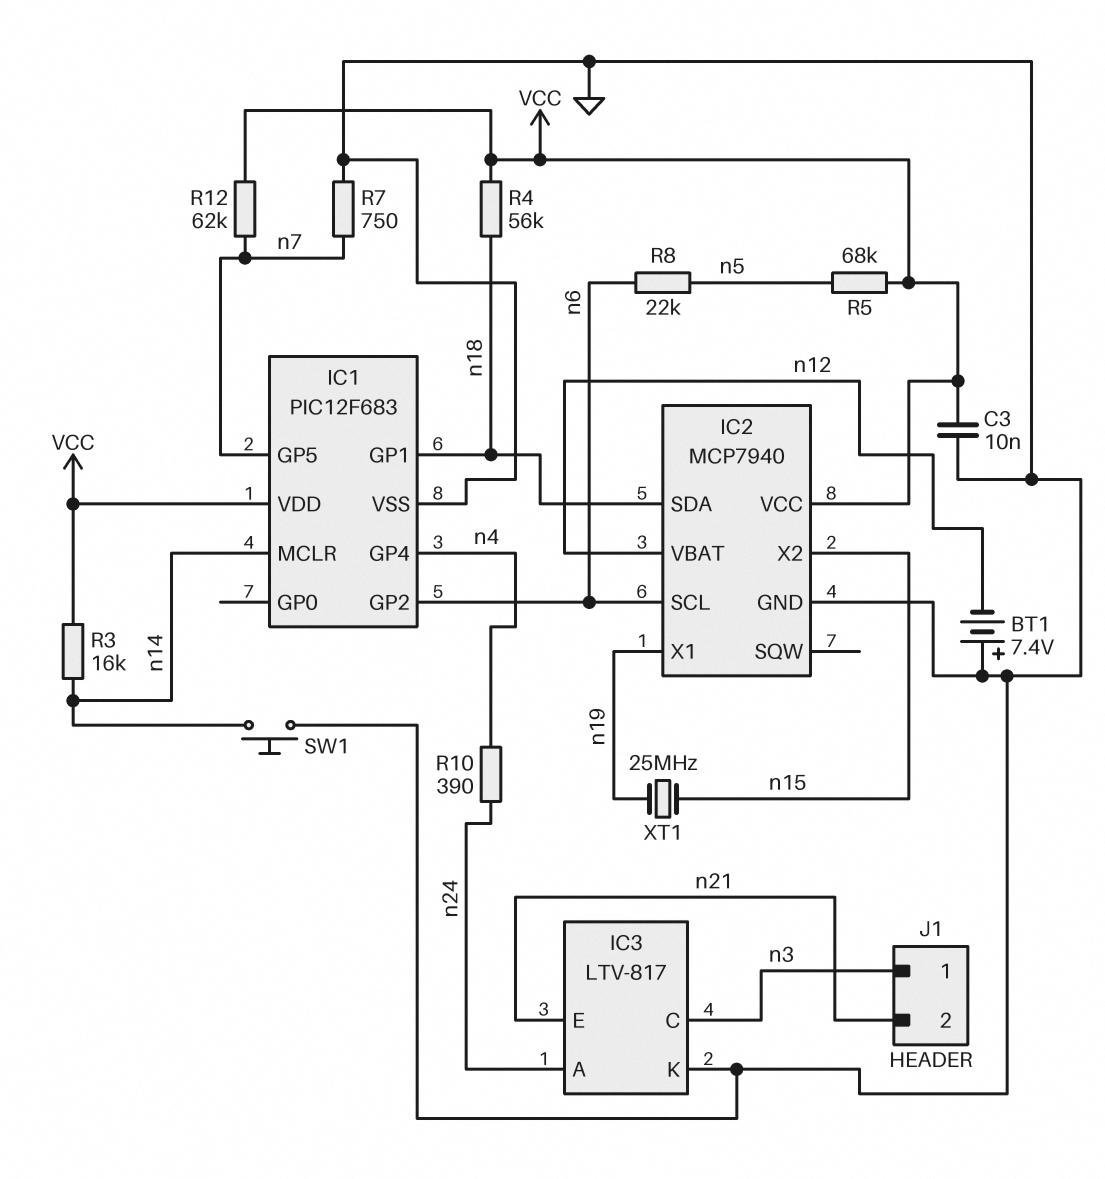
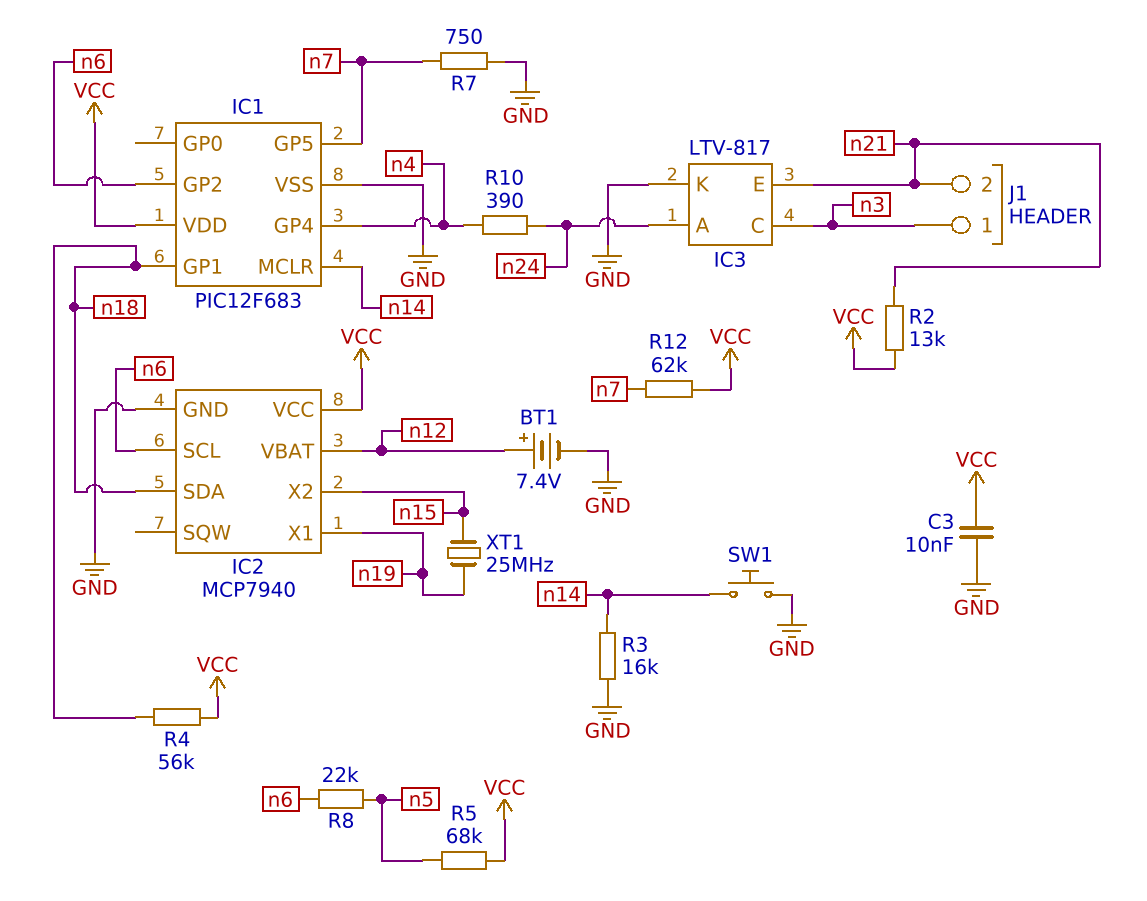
BT1: 7.4V (plus GND, minus n12) -> 7.4V (plus n12, minus GND)
R2: none -> 13k (VCC, n21)
R3: 16k (VCC, n14) -> 16k (GND, n14)

